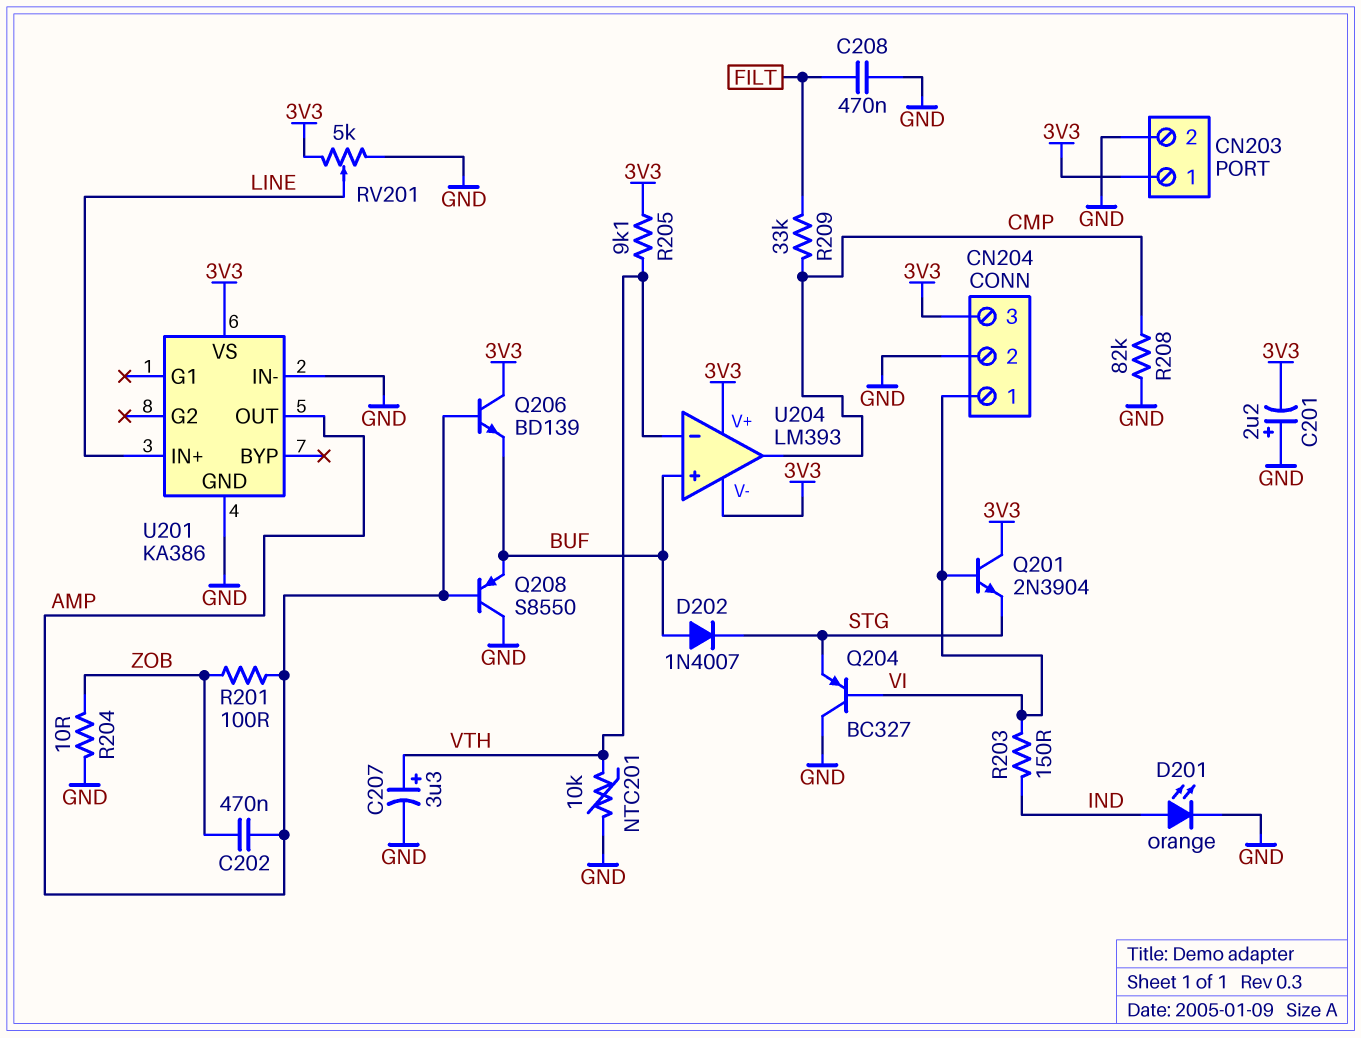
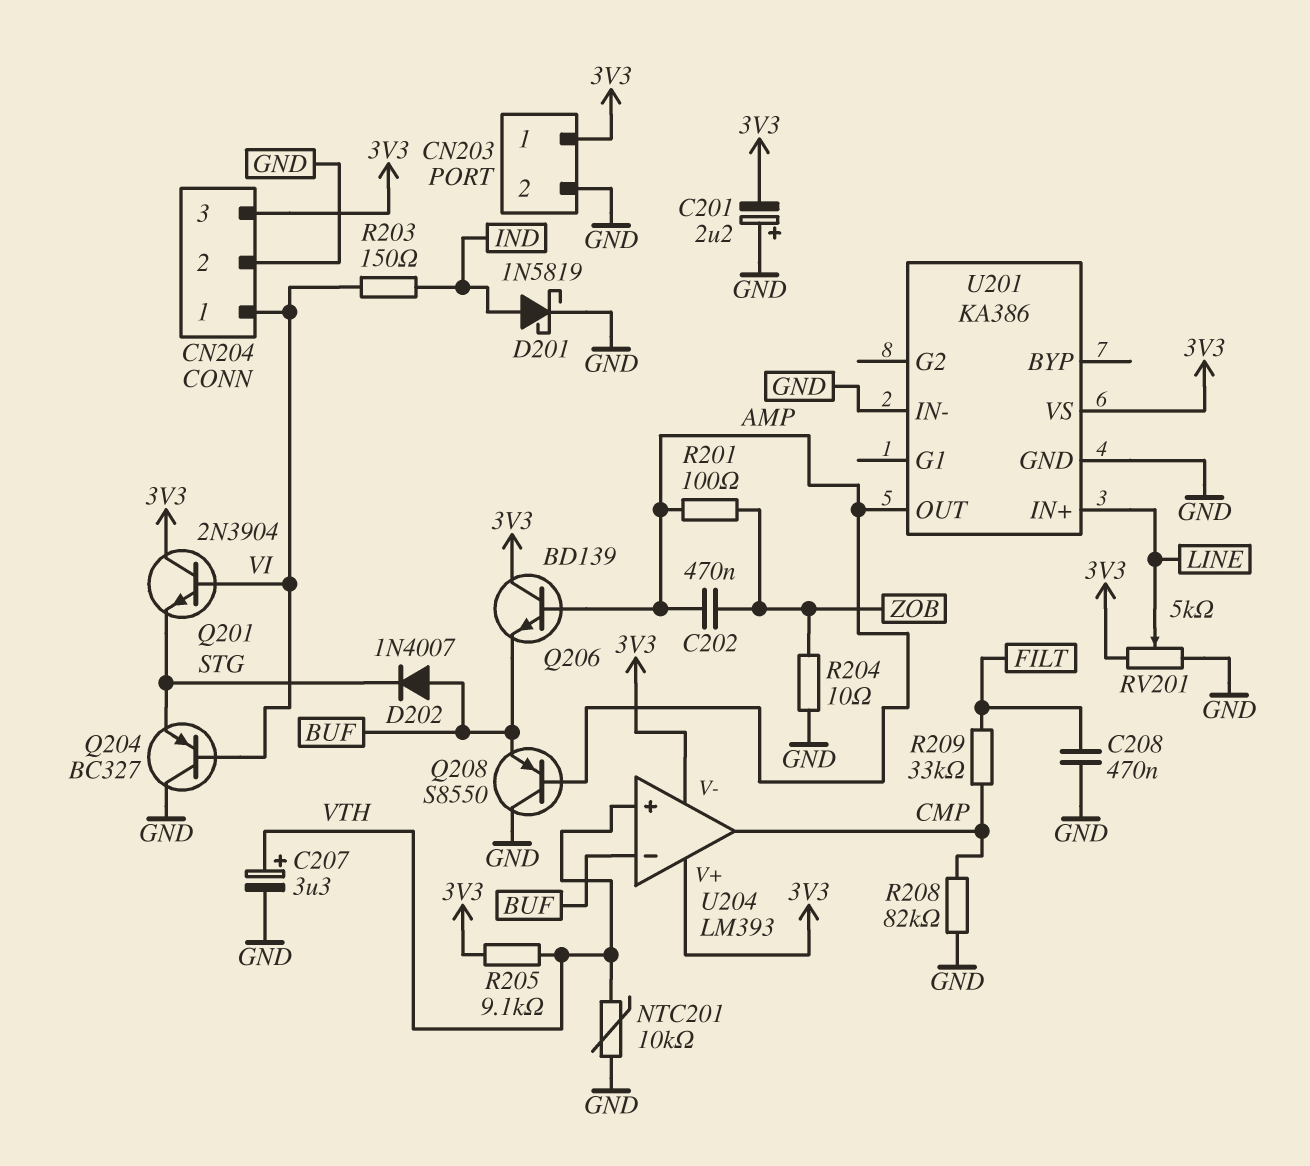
D201: LED orange (A IND, K GND) -> schottky 1N5819 (A IND, K GND)
U204 pin in+: BUF -> VTH
U204 pin in-: VTH -> BUF

